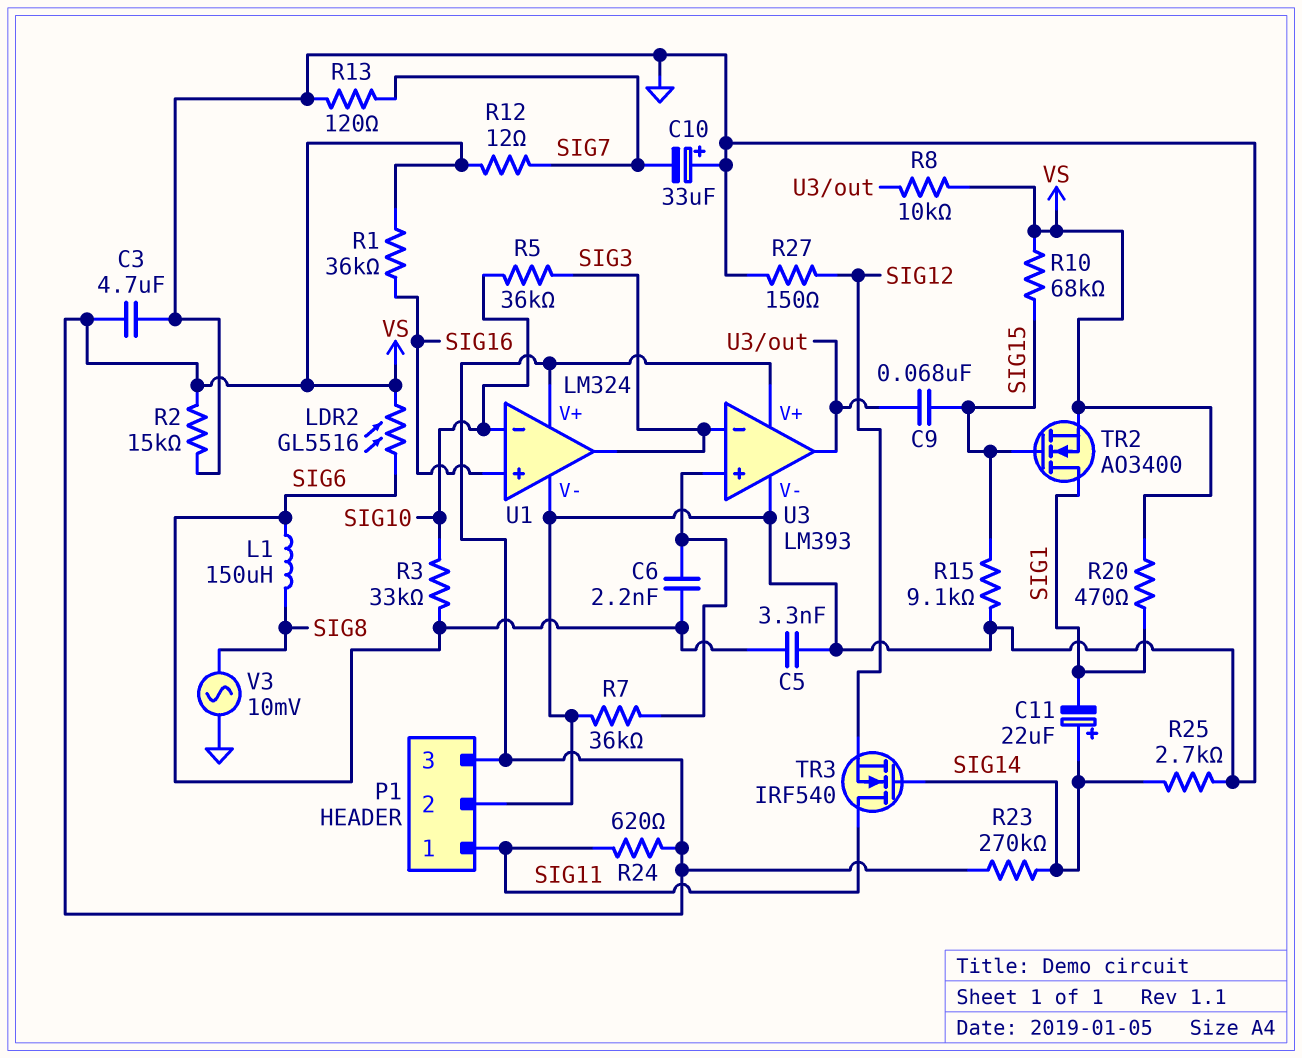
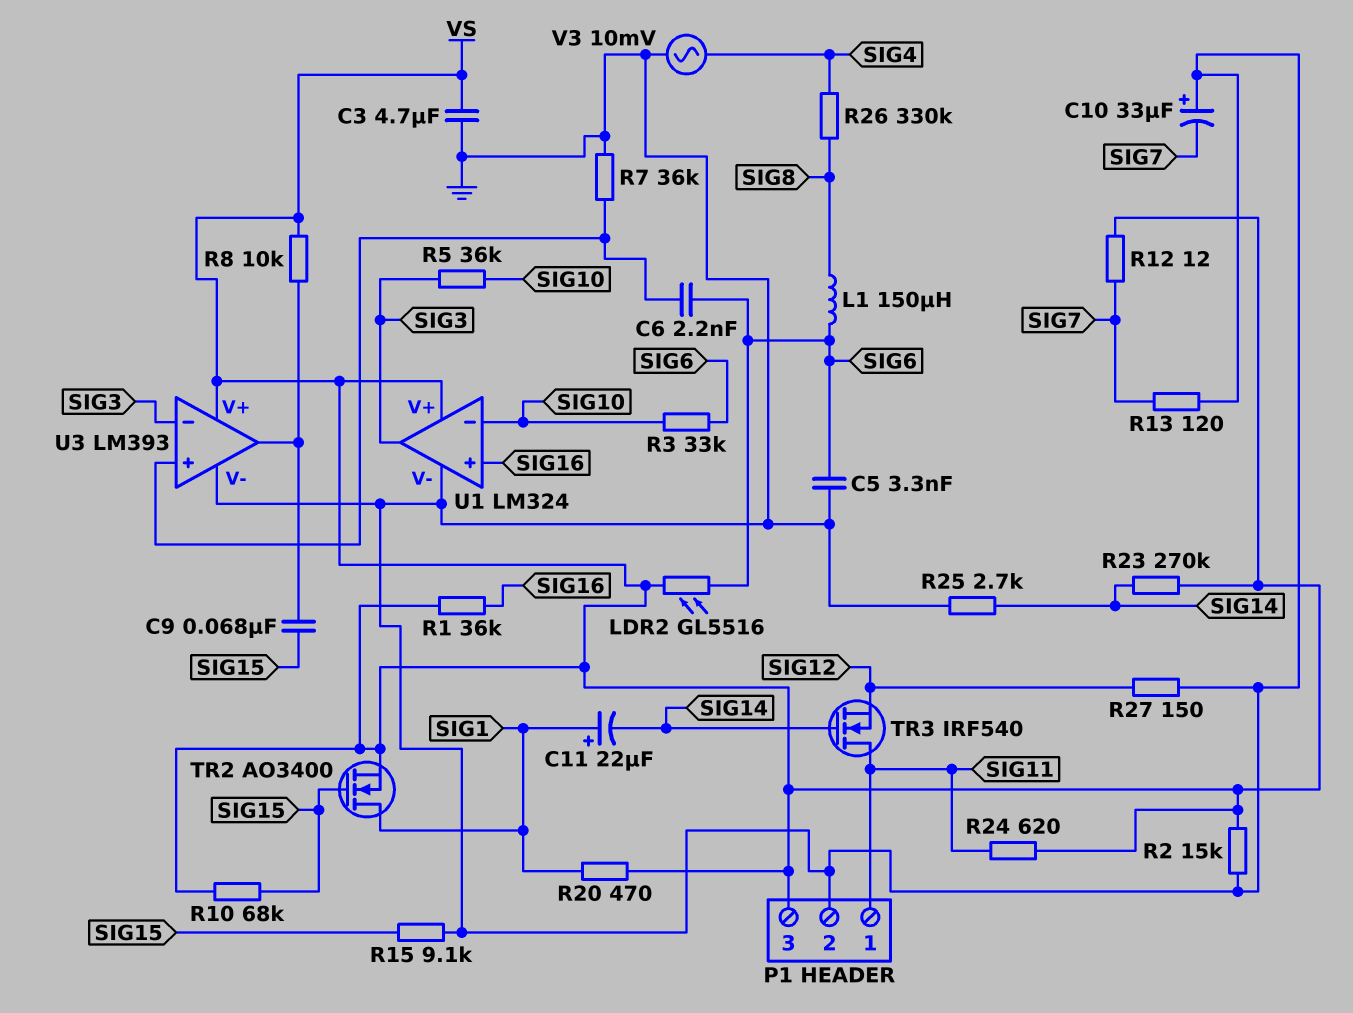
C11: 22uF (plus SIG14, minus SIG1) -> 22uF (plus SIG1, minus SIG14)
R26: none -> 330k (SIG4, SIG8)
V3: AC 10mV (GND, SIG8) -> AC 10mV (GND, SIG4)

